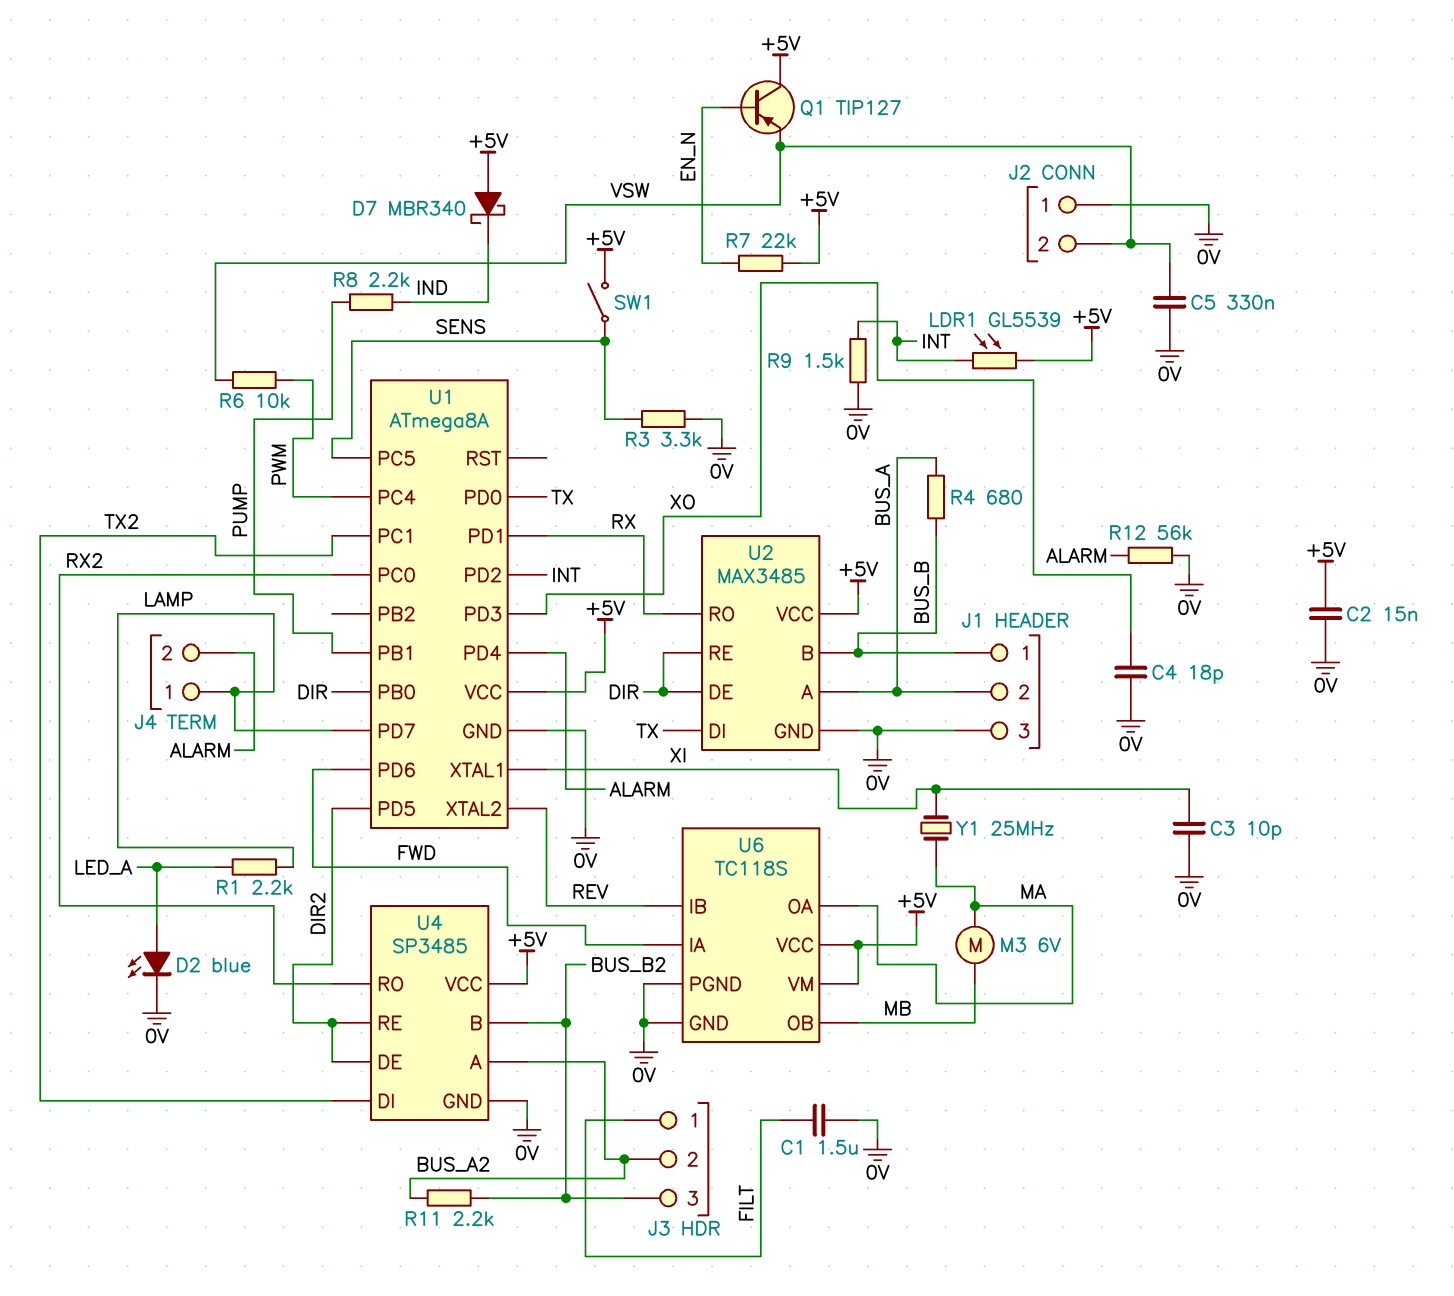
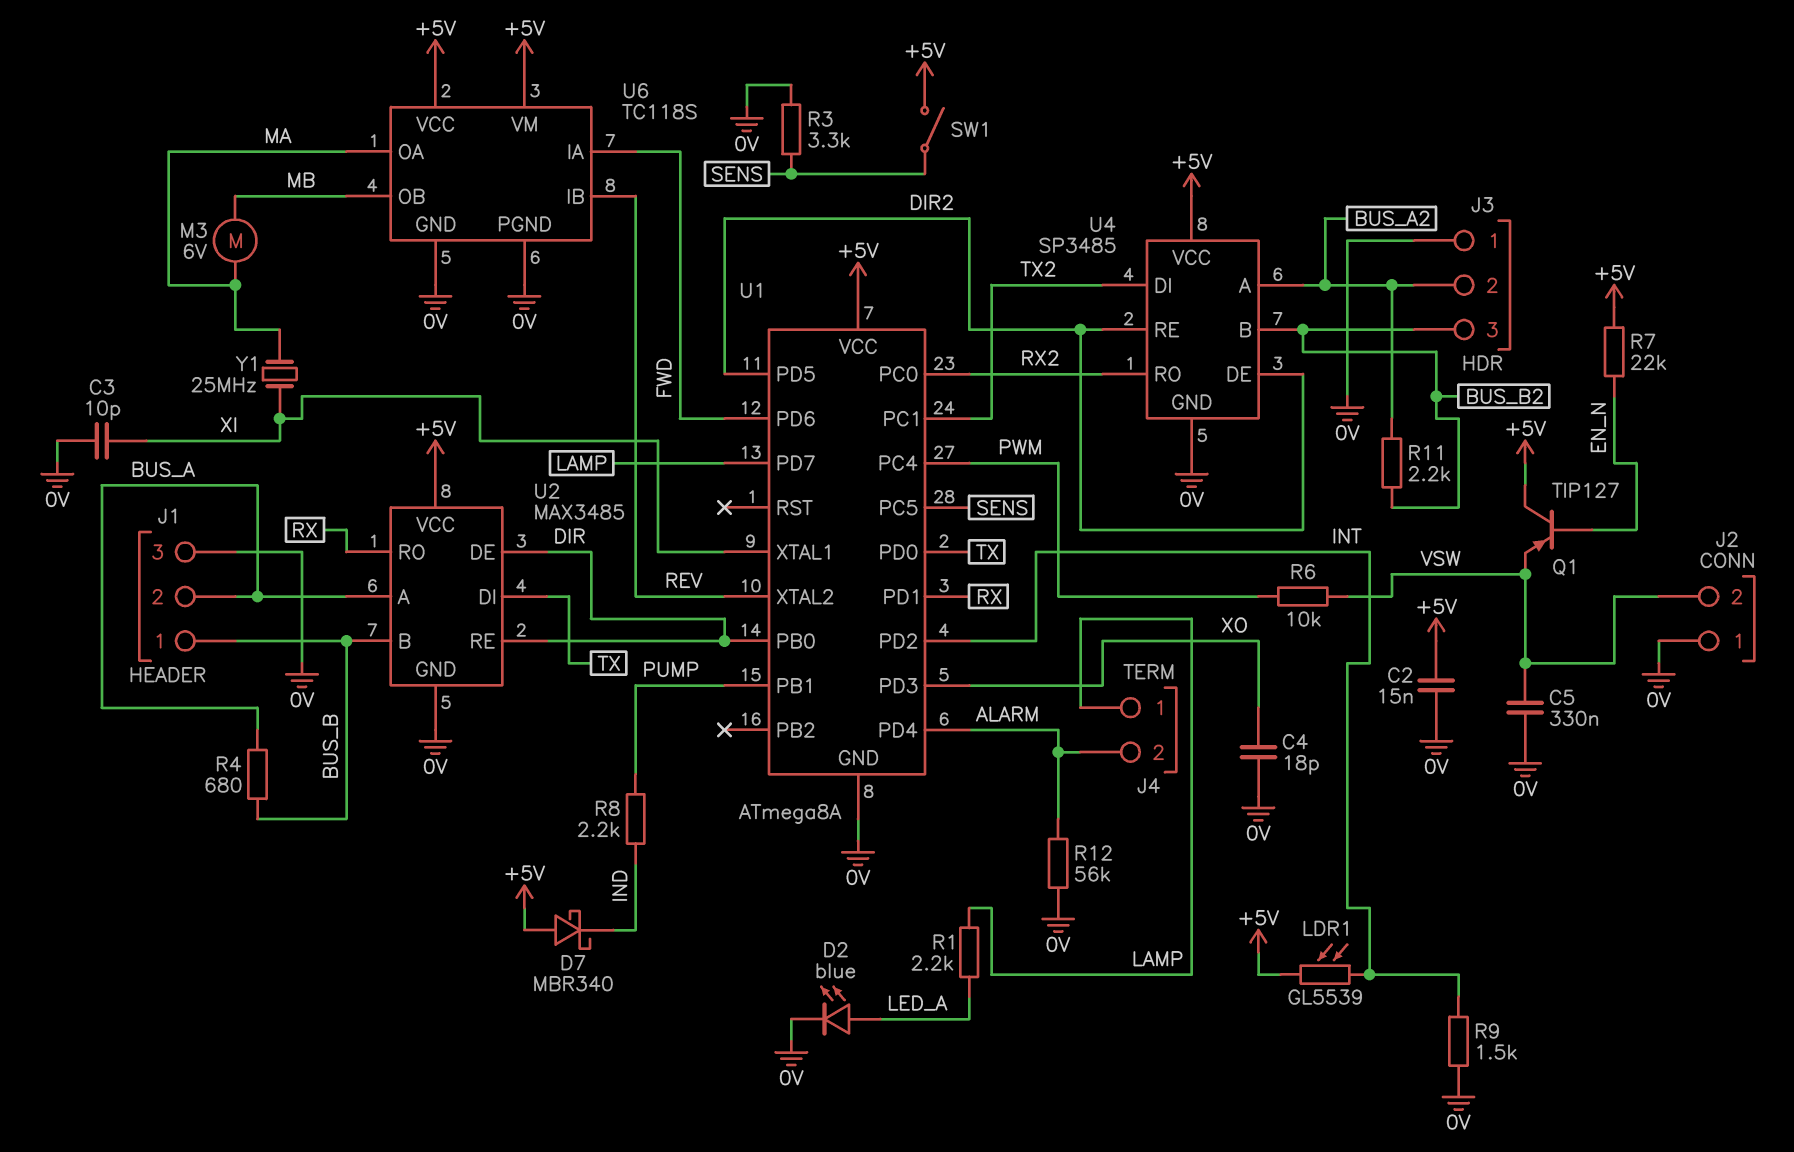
C1: 1.5uF (0V, FILT) -> none
J3 pin 1: FILT -> 0V

